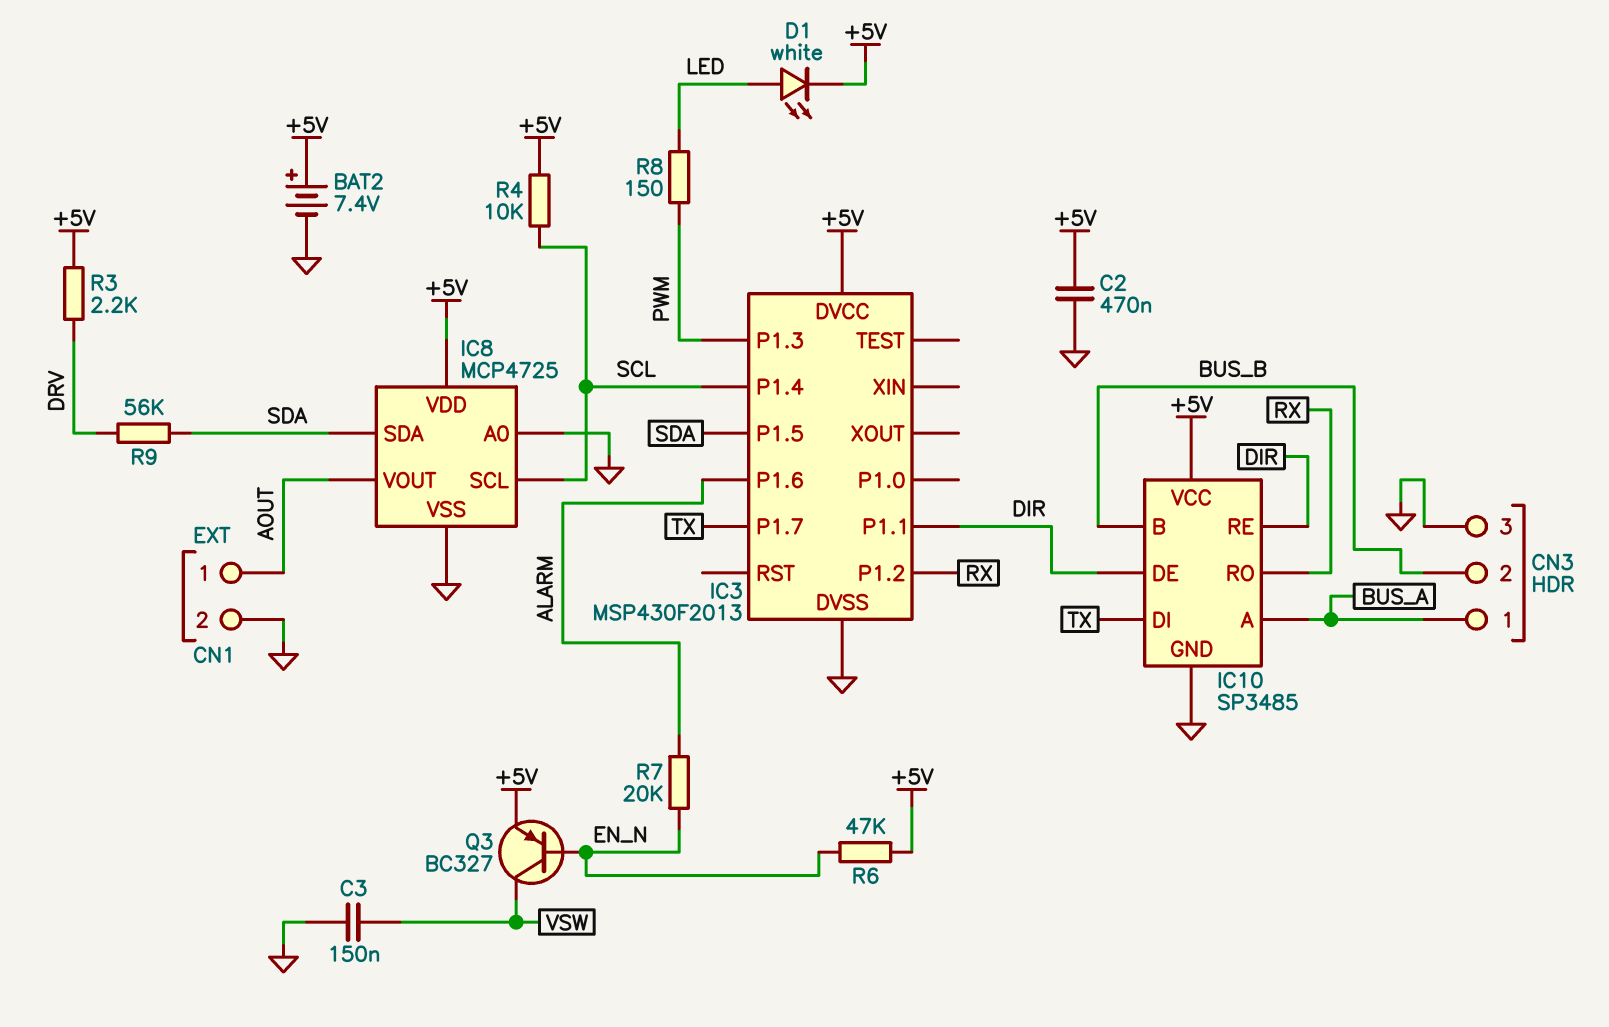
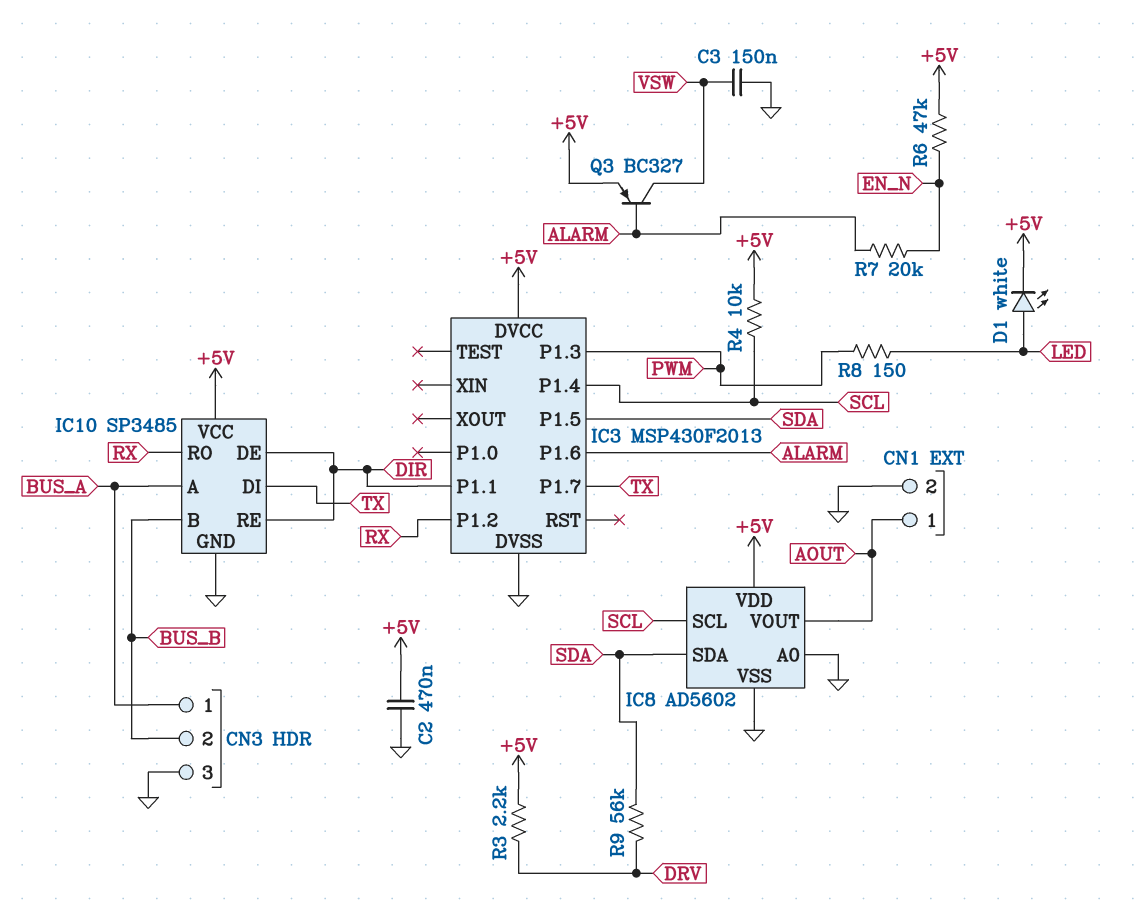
BAT2: 7.4V (plus +5V, minus GND) -> none
IC8: MCP4725 -> AD5602
Q3: PNP BC327 (B EN_N, C VSW, E +5V) -> PNP BC327 (B ALARM, C VSW, E +5V)

